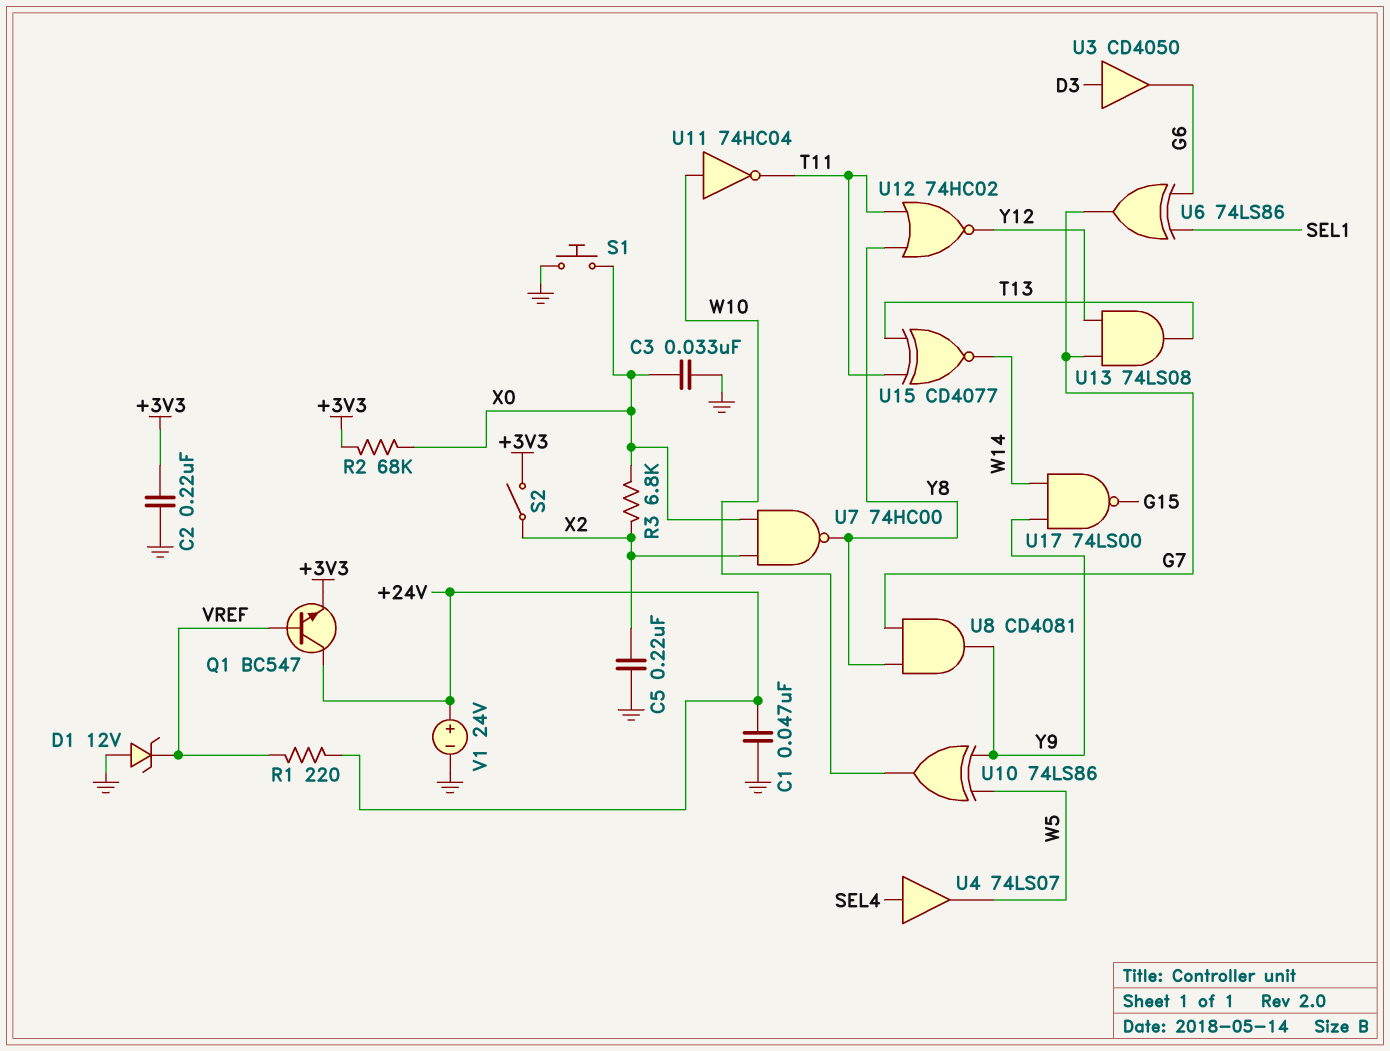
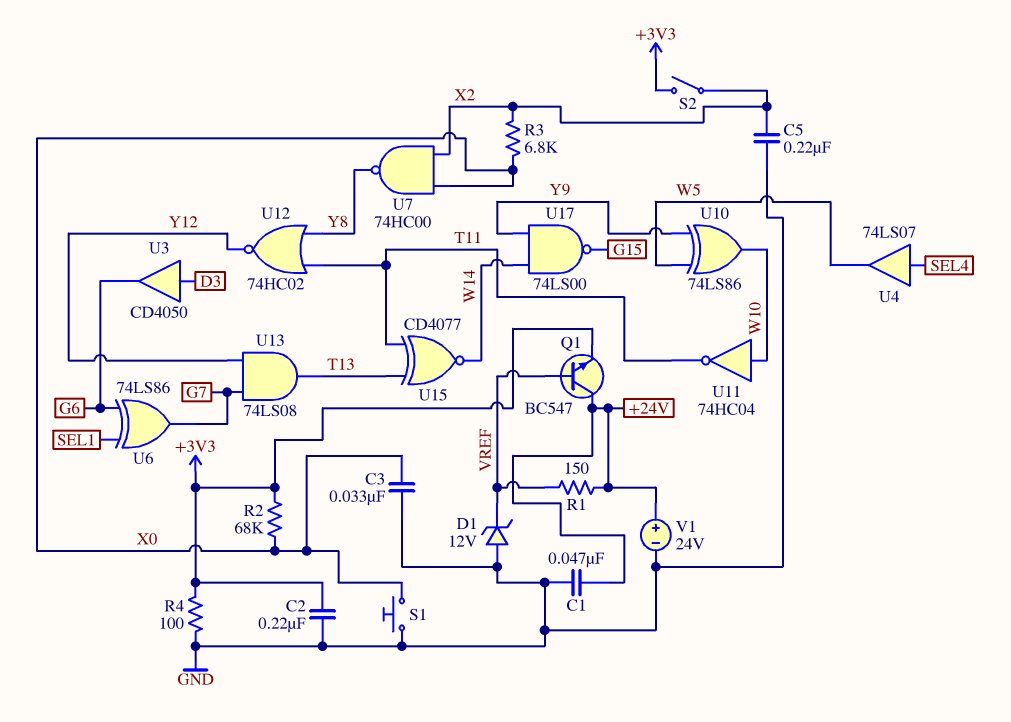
R1: 220 (+24V, VREF) -> 150 (+24V, VREF)
R4: none -> 100 (+3V3, GND)
U8: AND CD4081 (in G7, in Y8, out Y9) -> none

